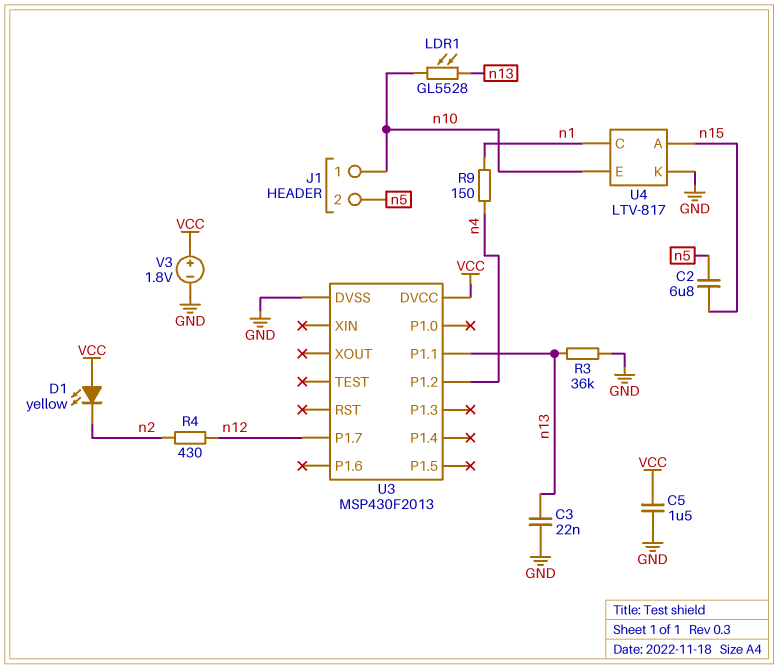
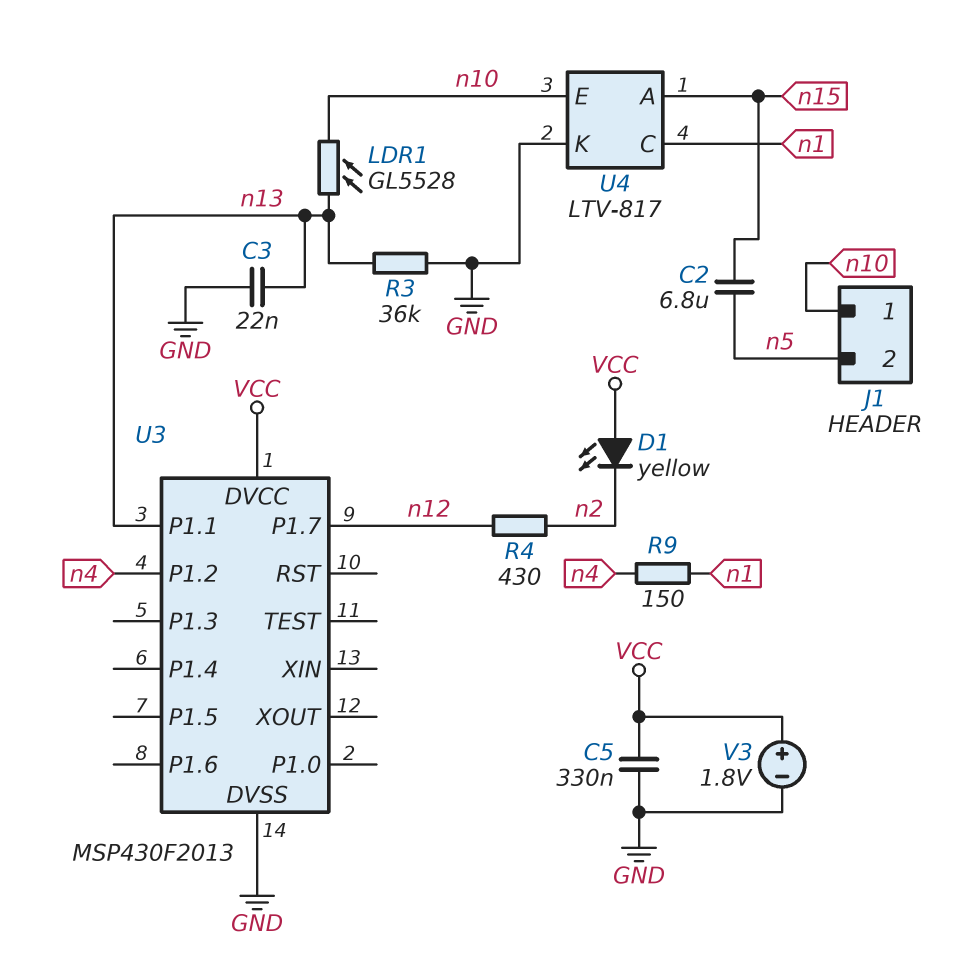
C5: 1.5uF (GND, VCC) -> 330nF (GND, VCC)

